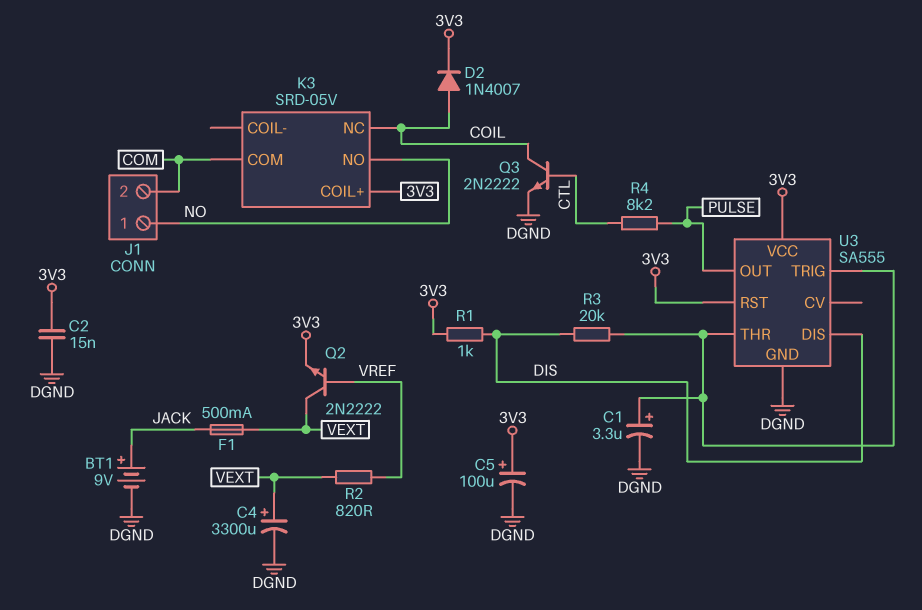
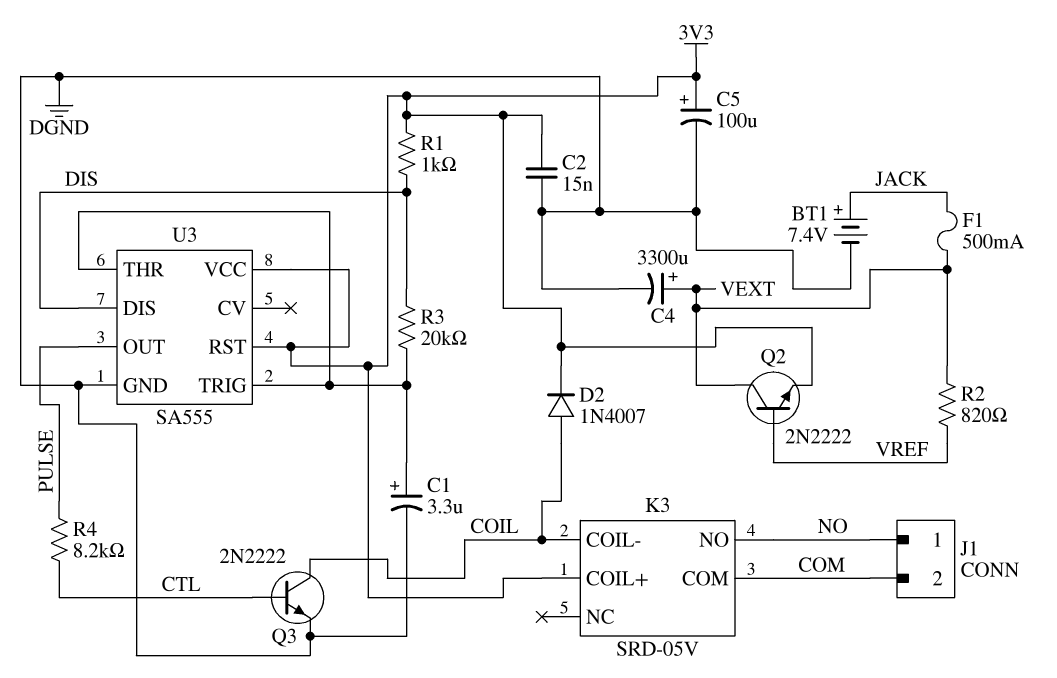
BT1: 9V (plus JACK, minus DGND) -> 7.4V (plus JACK, minus DGND)
K3 pin COIL-: none -> COIL
K3 pin NC: COIL -> none

